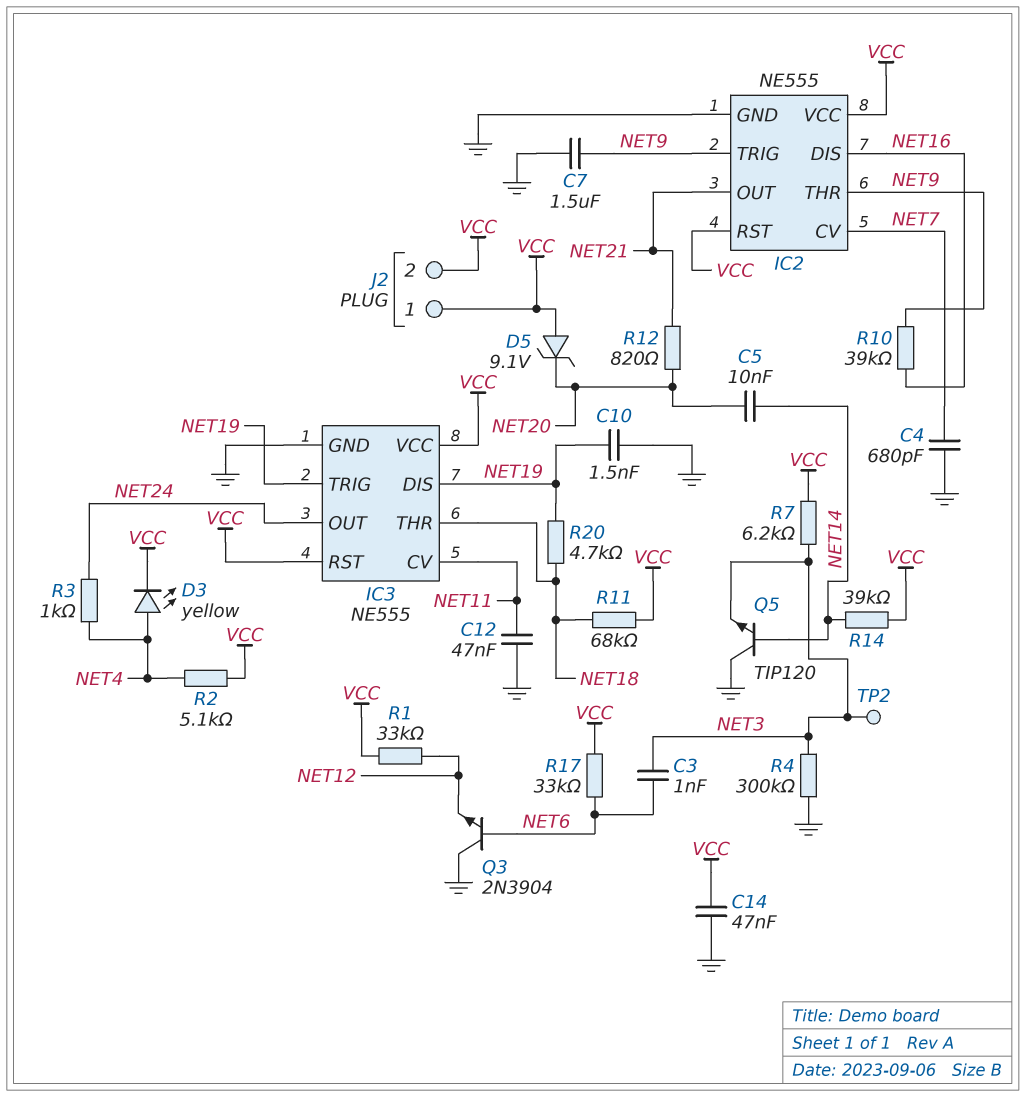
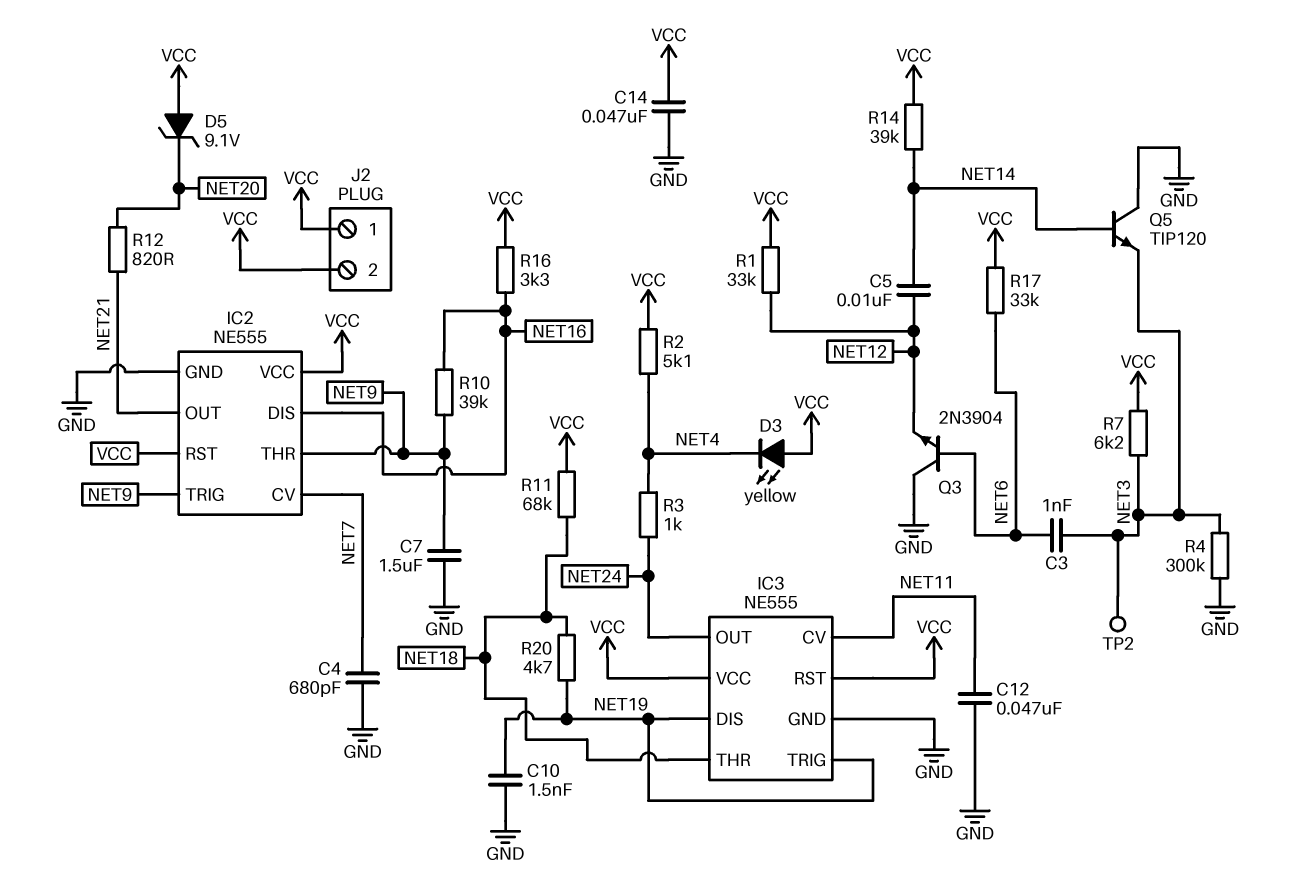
C5: 10nF (NET14, NET20) -> 10nF (NET12, NET14)
D3: LED yellow (A NET4, K VCC) -> LED yellow (A VCC, K NET4)
R16: none -> 3.3k (NET16, VCC)

